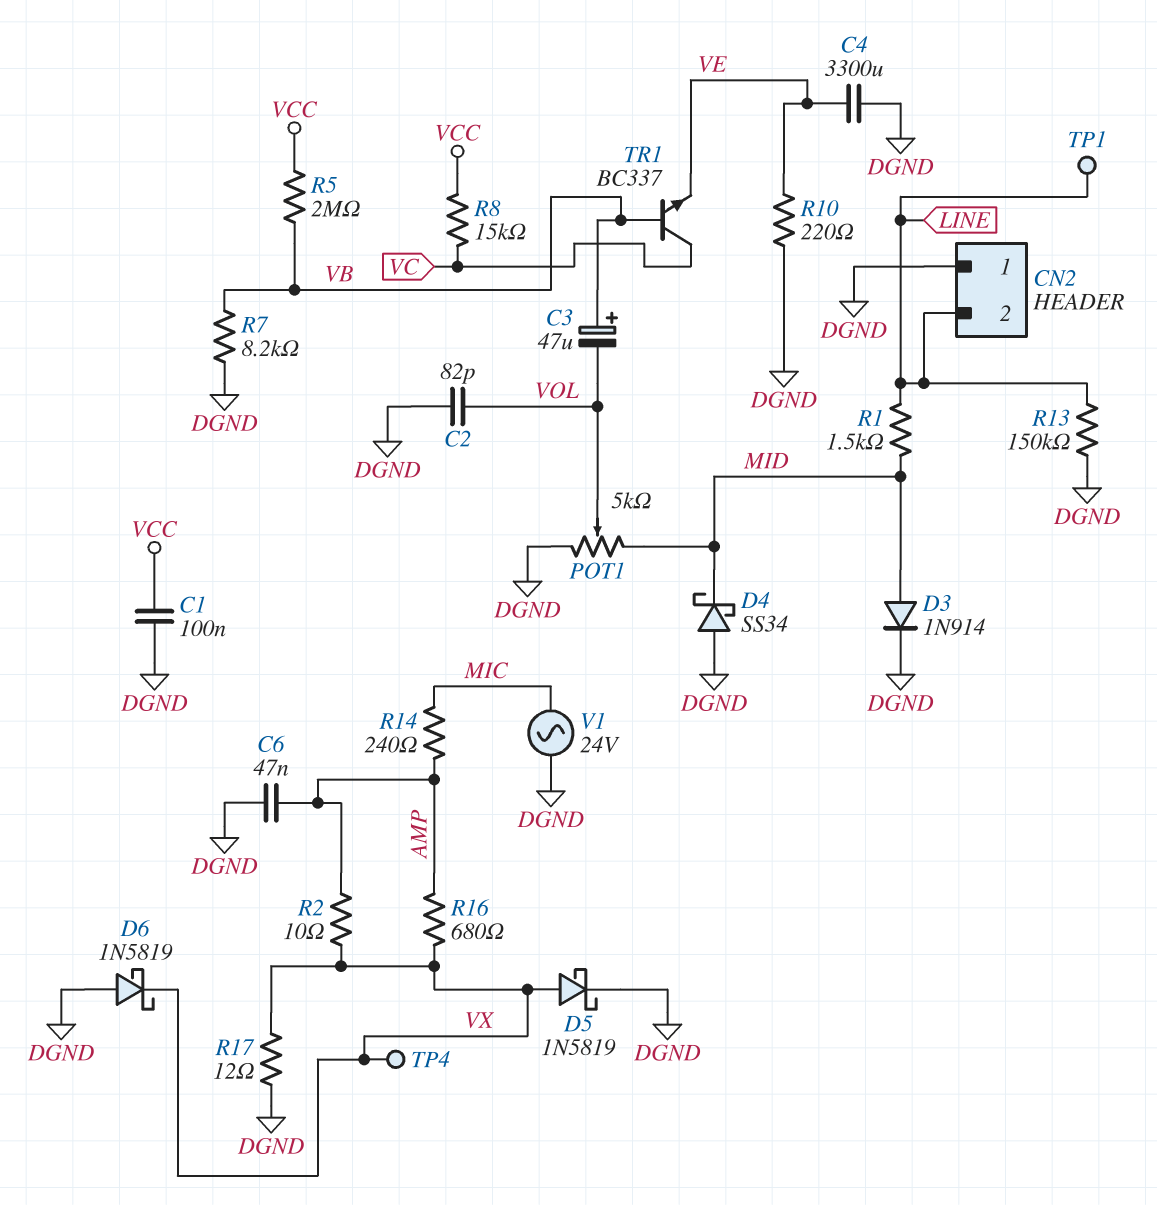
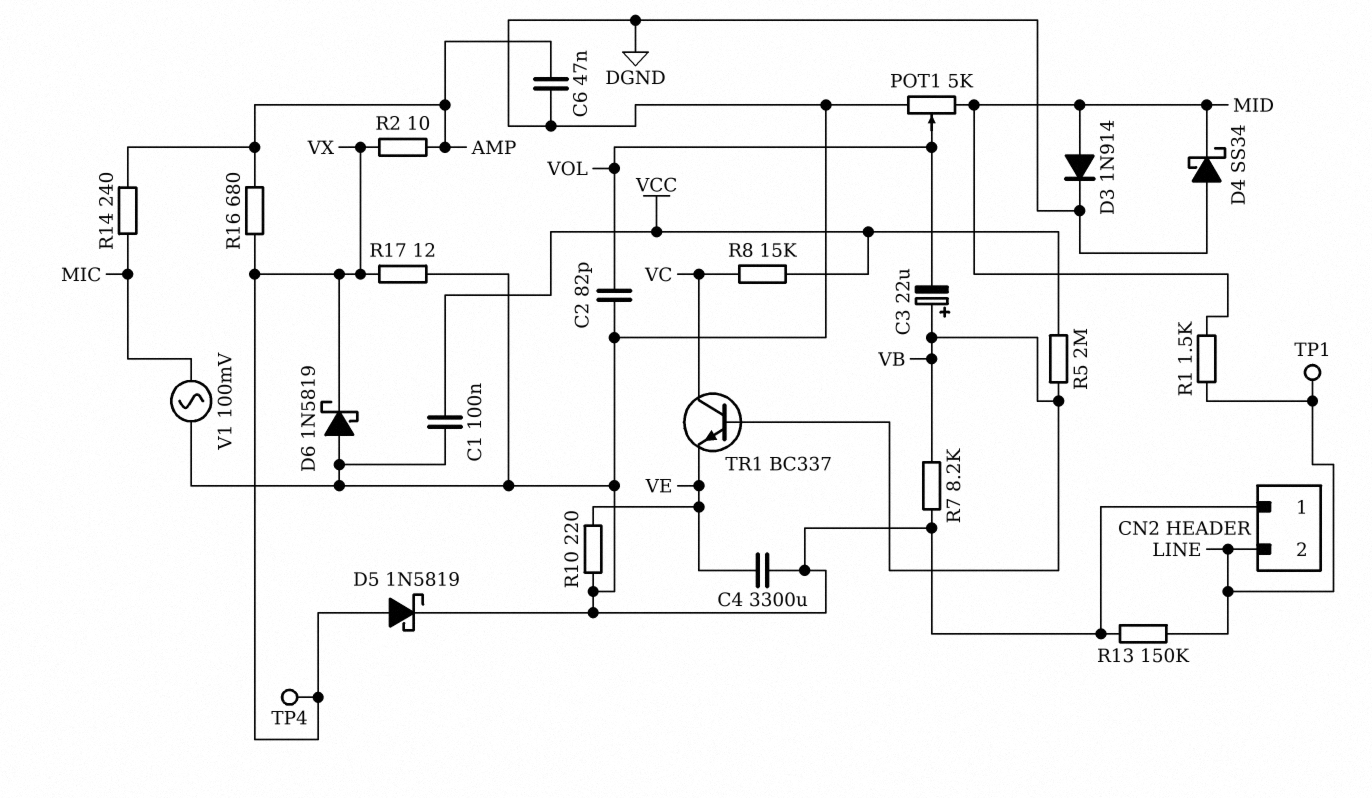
C3: 47uF (plus VB, minus VOL) -> 22uF (plus VB, minus VOL)
V1: AC 24V (DGND, MIC) -> AC 100mV (DGND, MIC)

